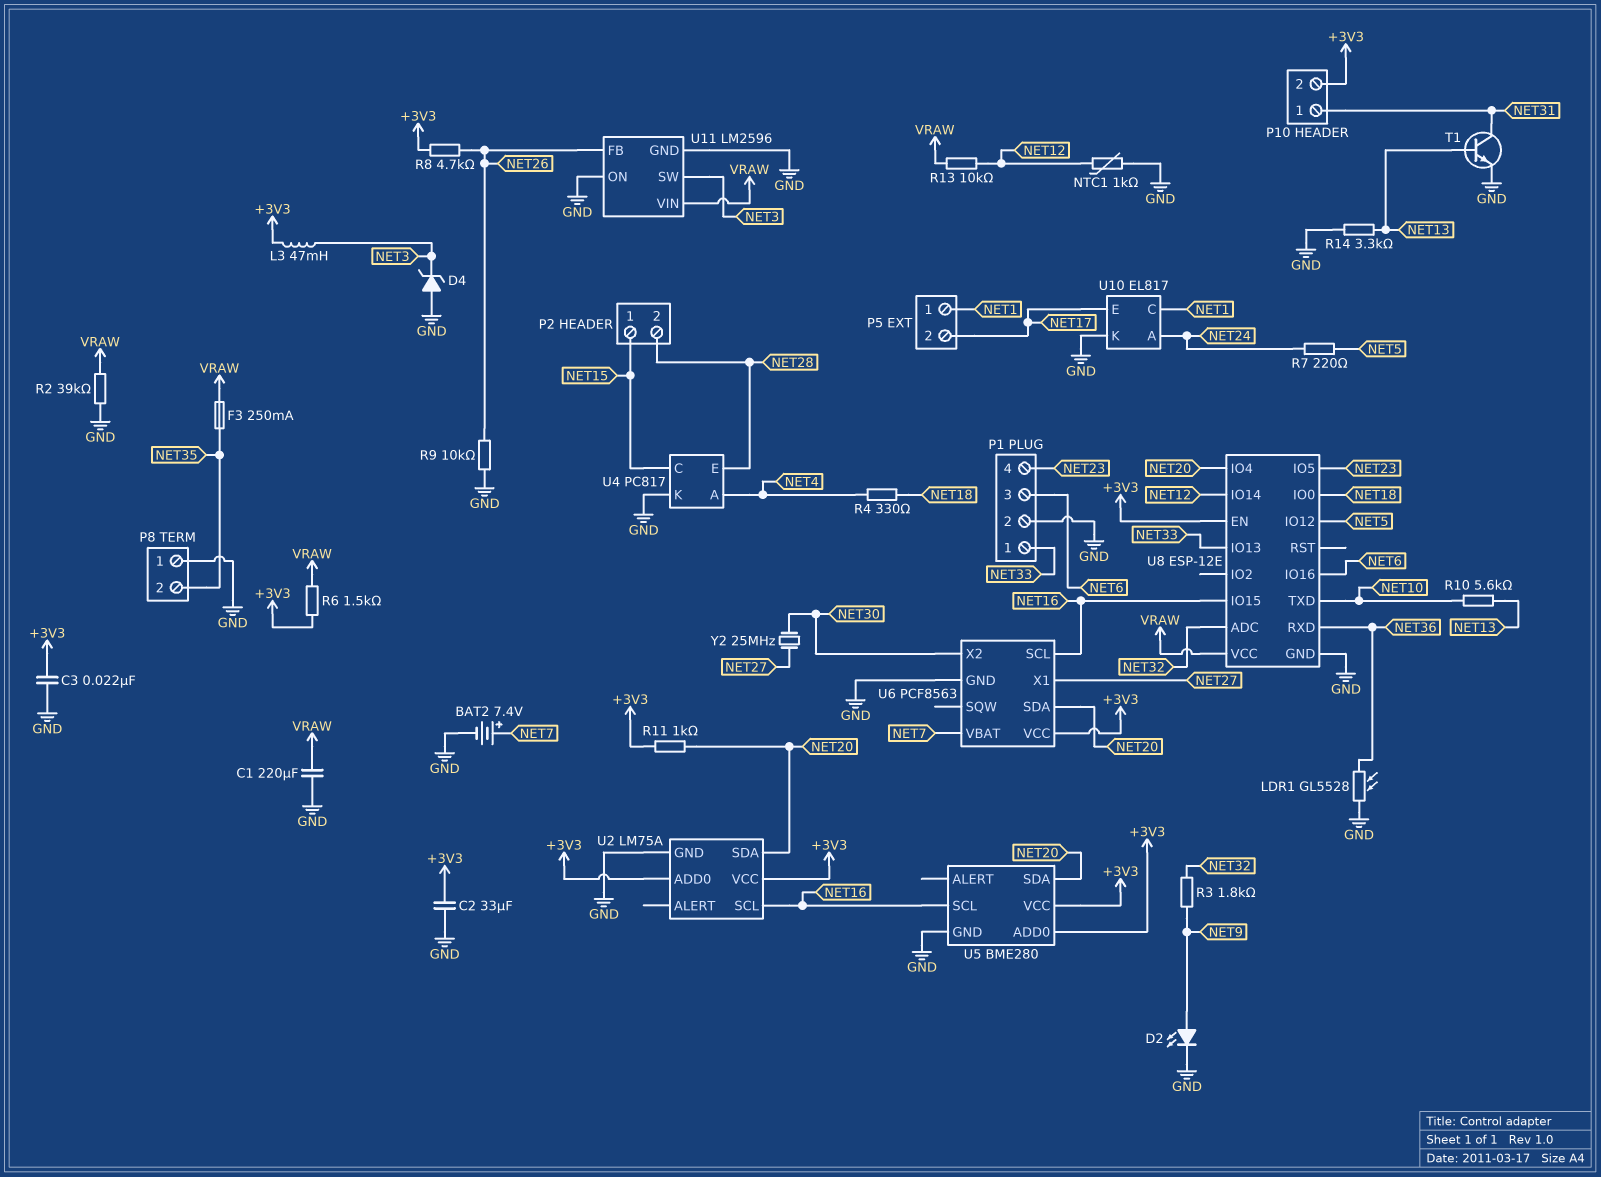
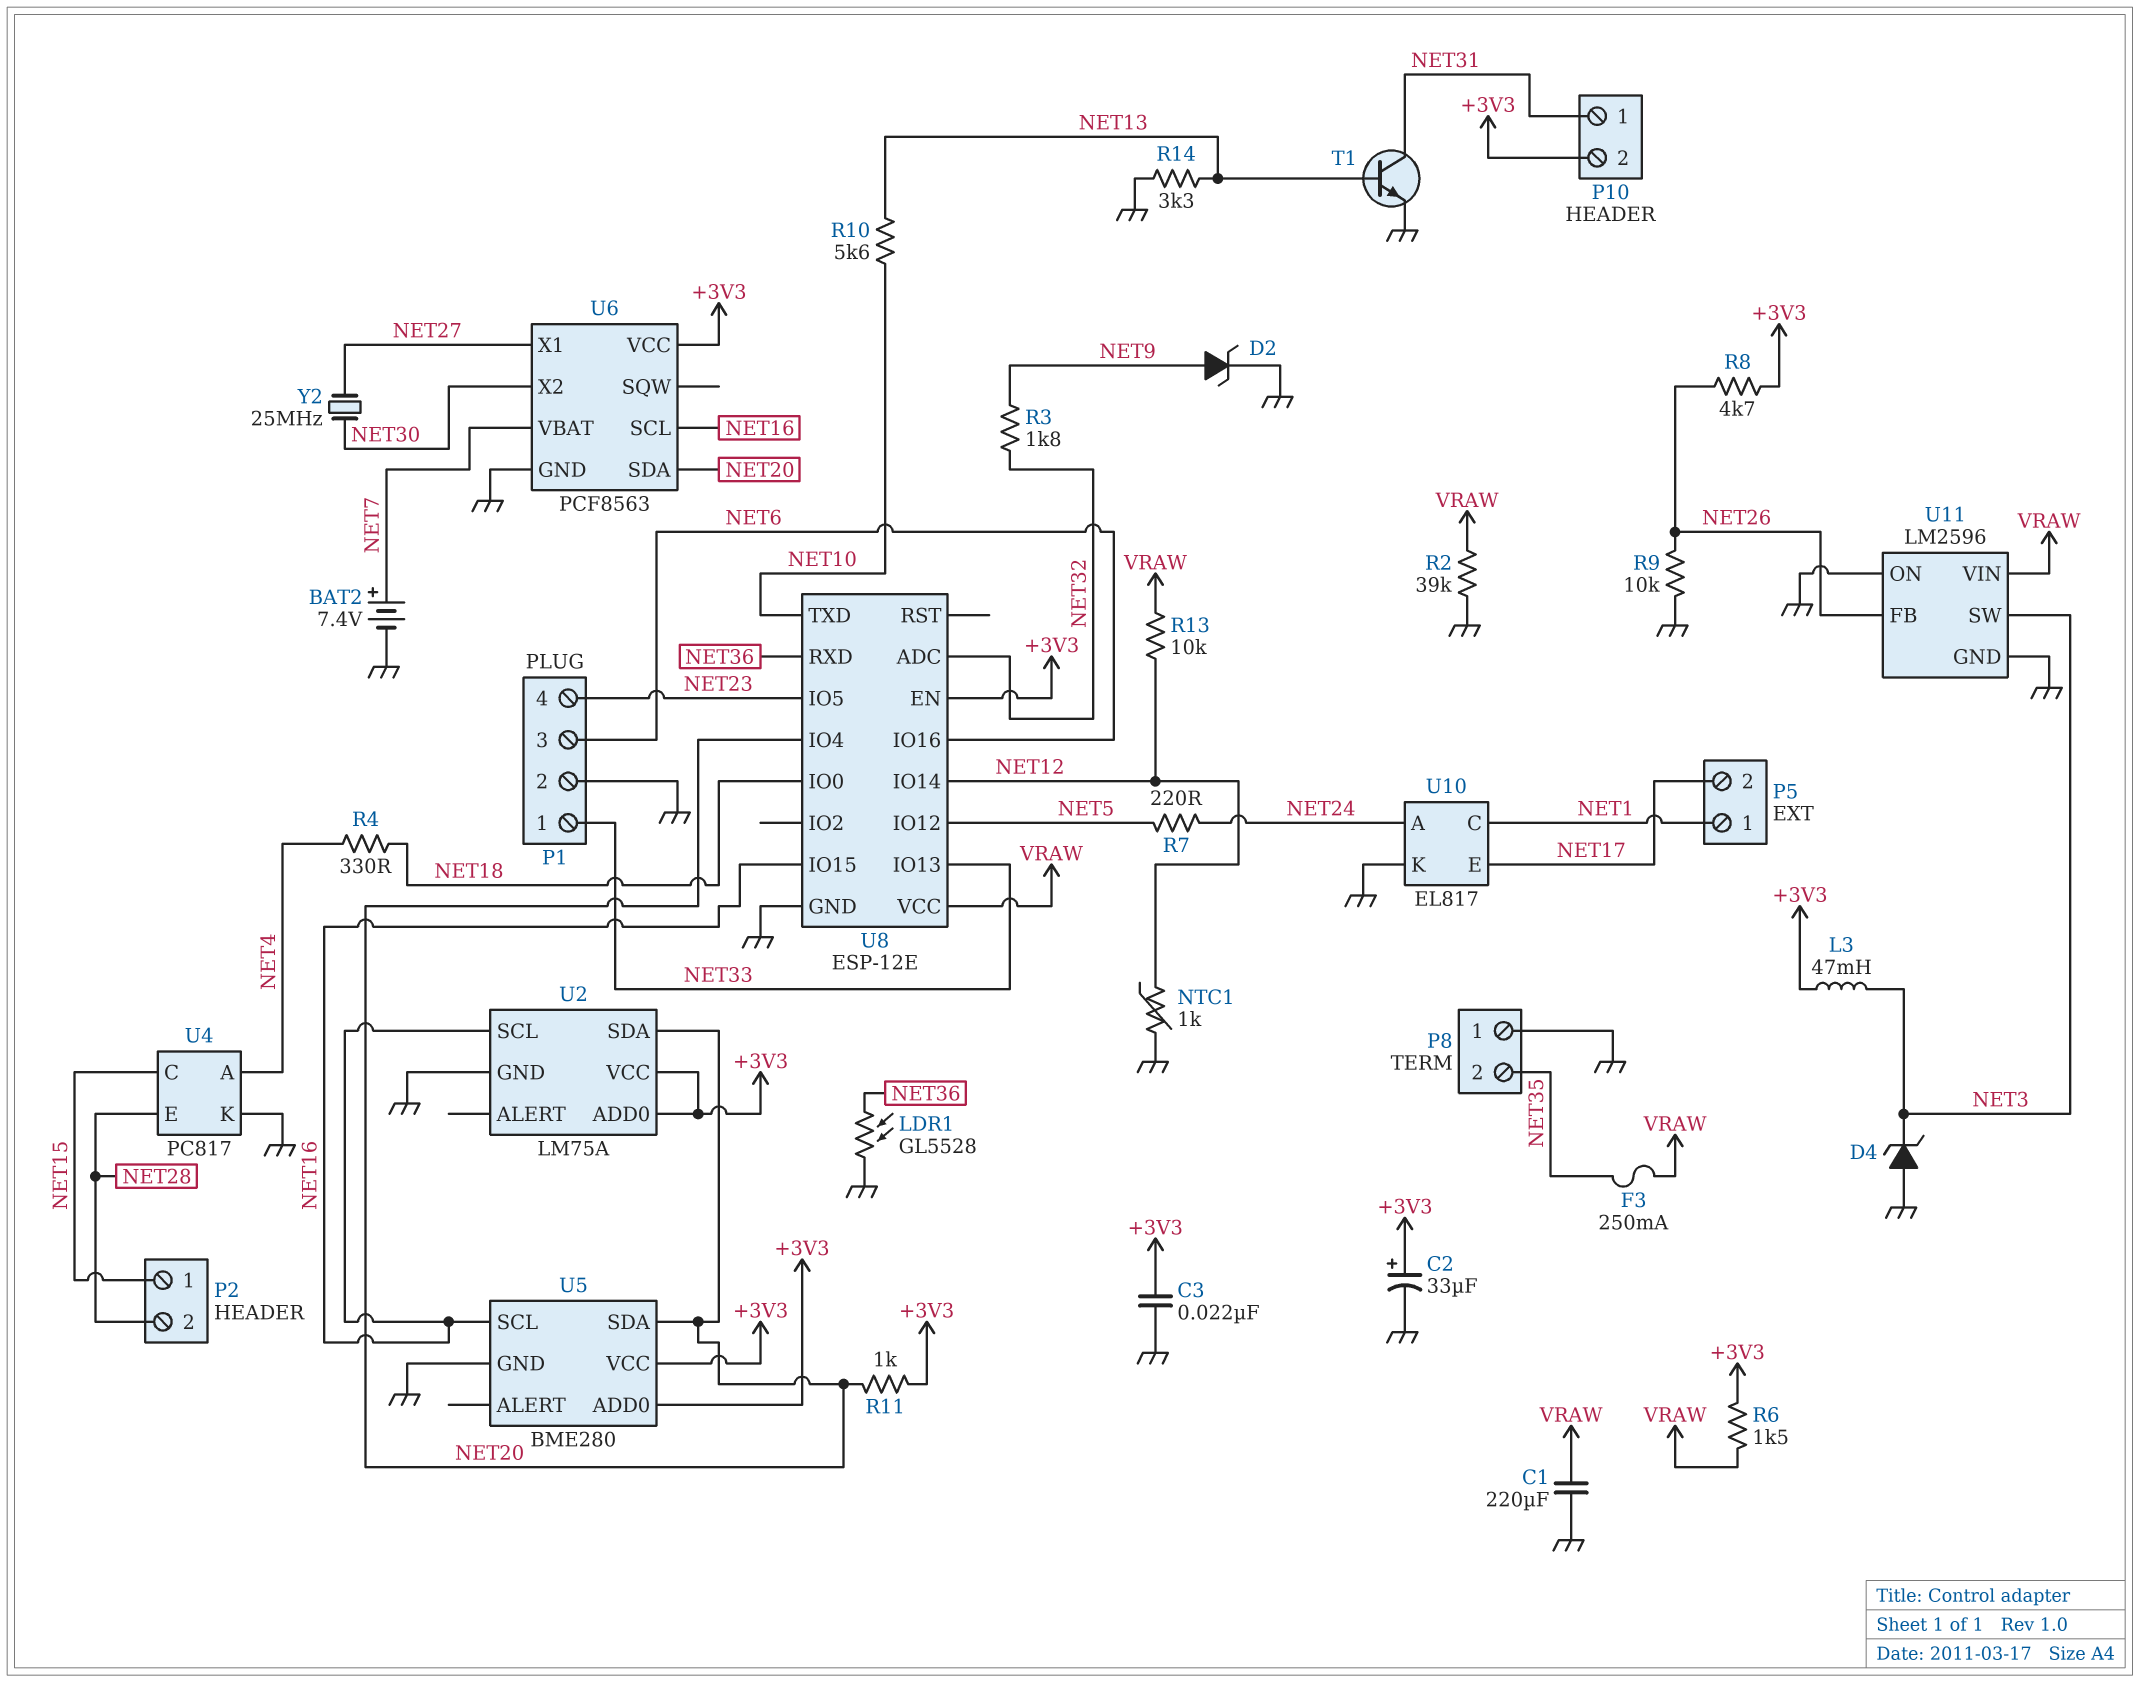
C2: 33uF (+3V3, GND) -> 33uF (plus +3V3, minus GND)
D2: LED (A NET9, K GND) -> zener (A NET9, K GND)

